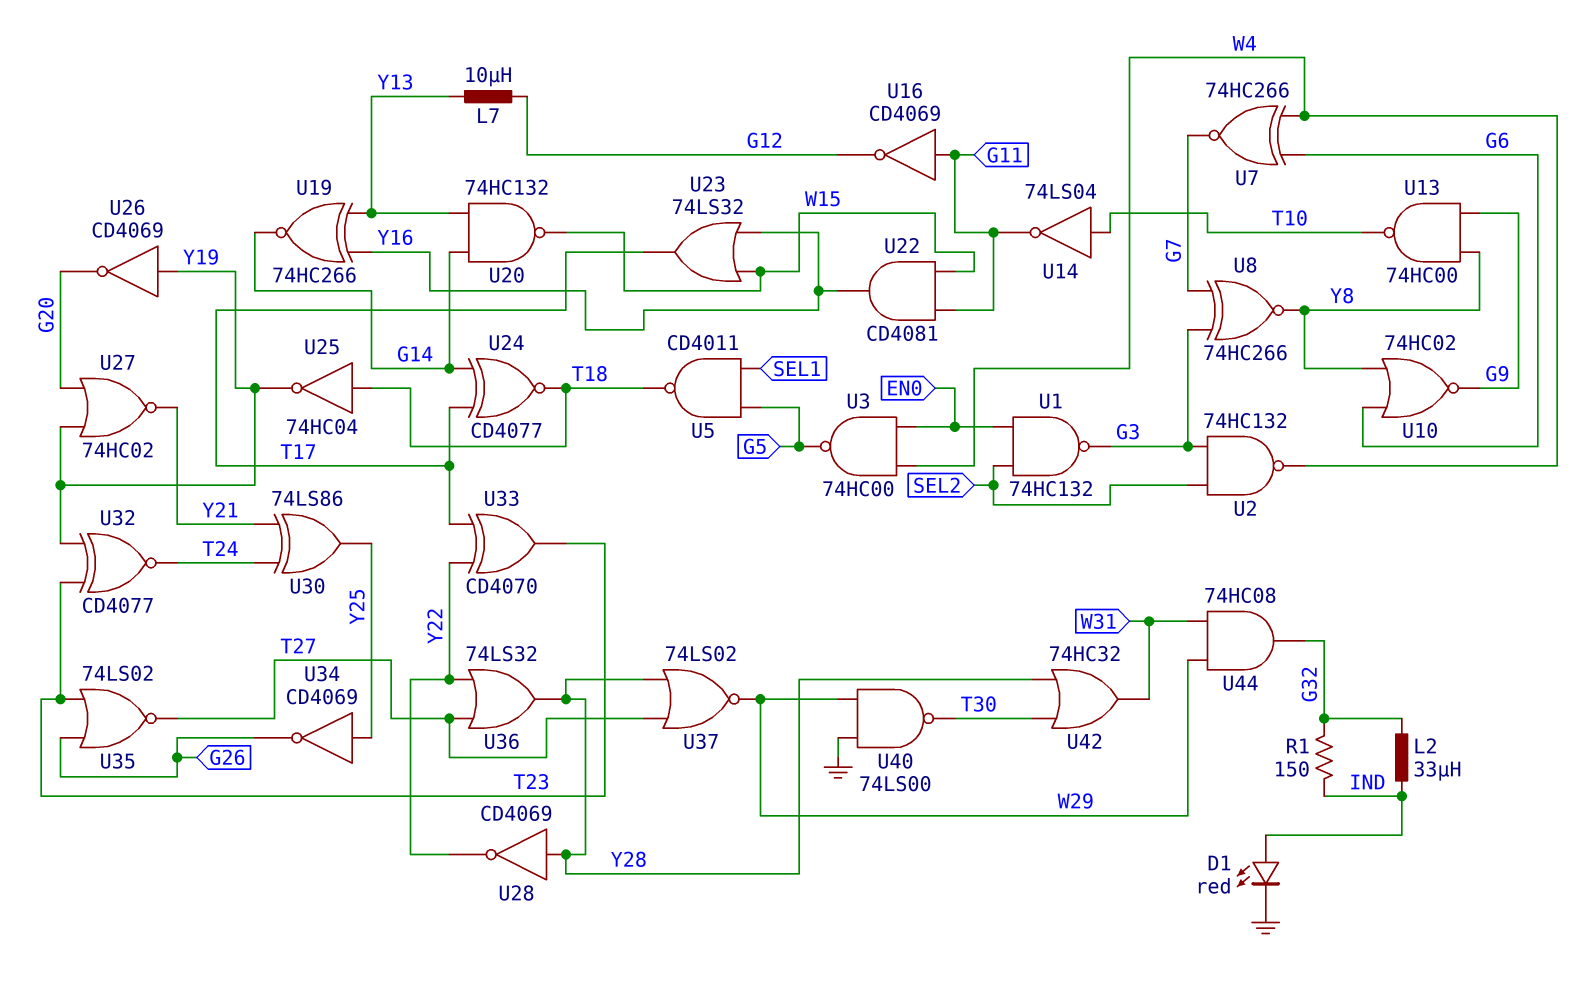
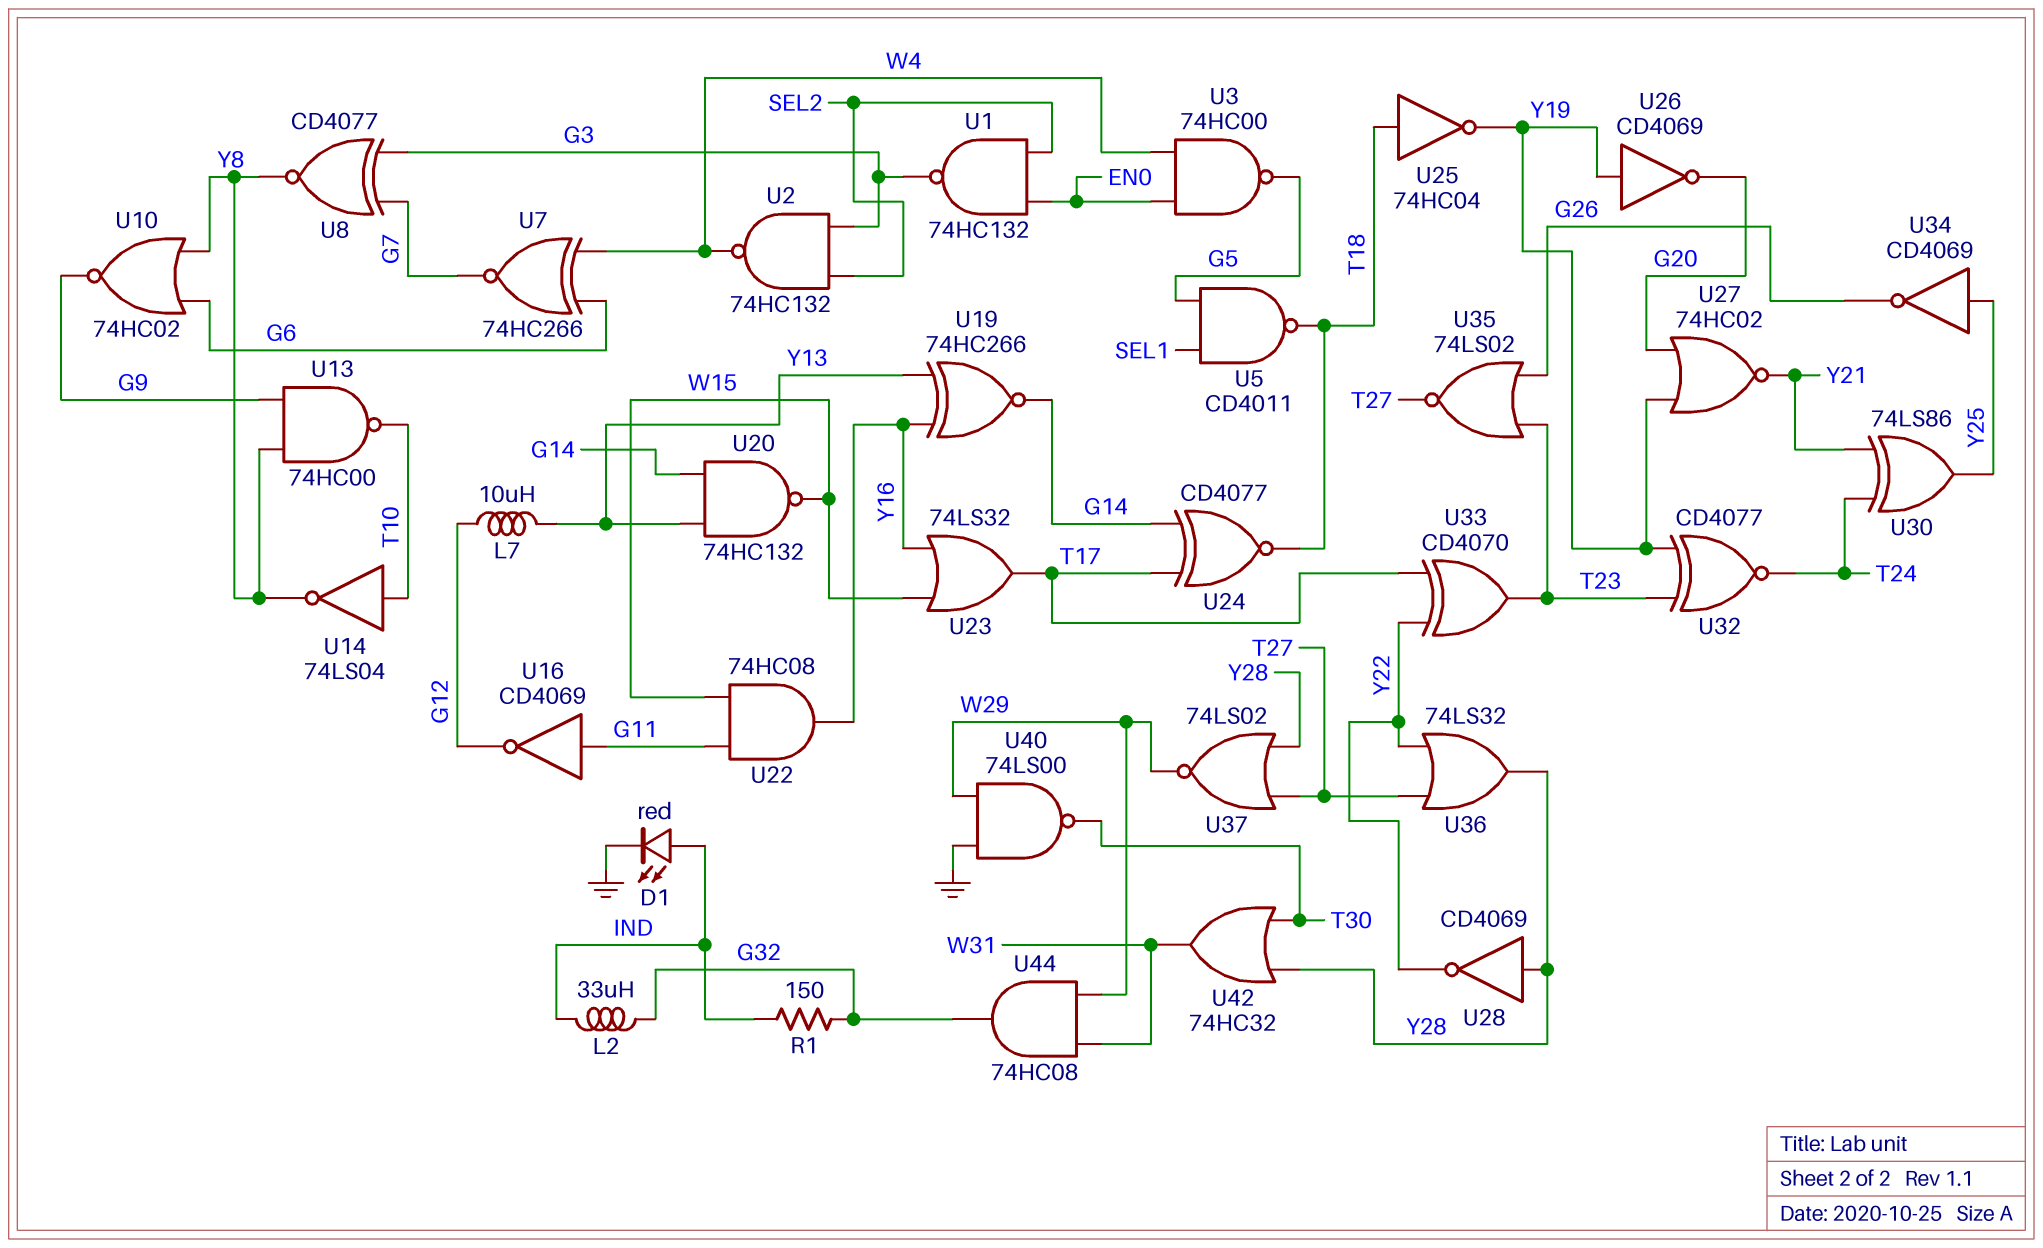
U8: XNOR 74HC266 (in G3, in G7, out Y8) -> XNOR CD4077 (in G3, in G7, out Y8)
U14: NOT 74LS04 (in T10, out G11) -> NOT 74LS04 (in T10, out Y8)
U22: AND CD4081 (in G11, in W15, out Y16) -> AND 74HC08 (in G11, in W15, out Y16)

